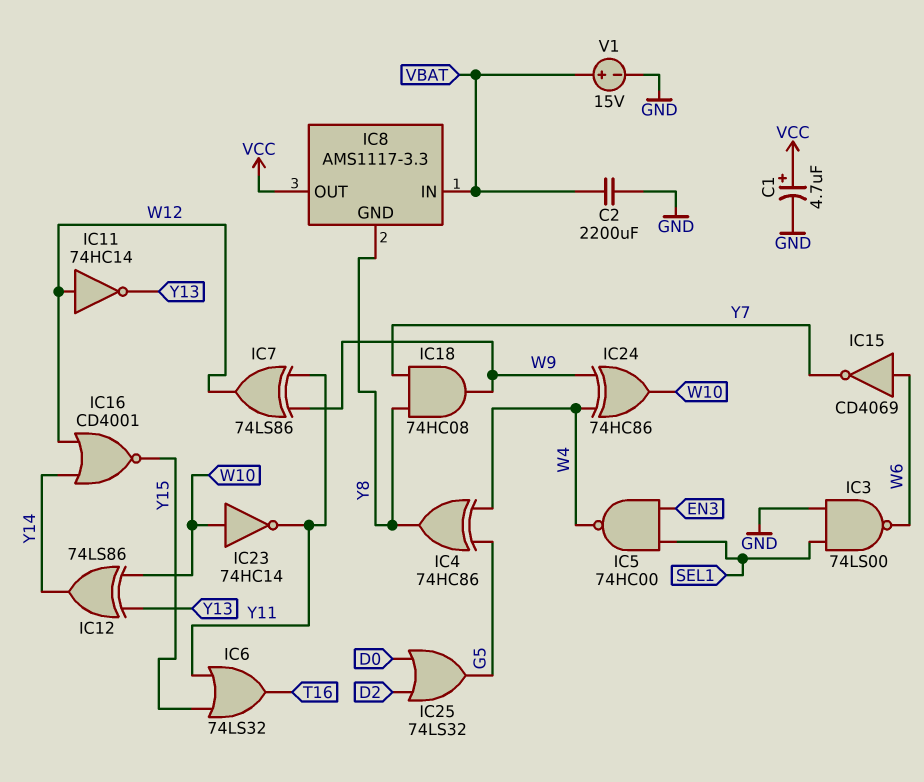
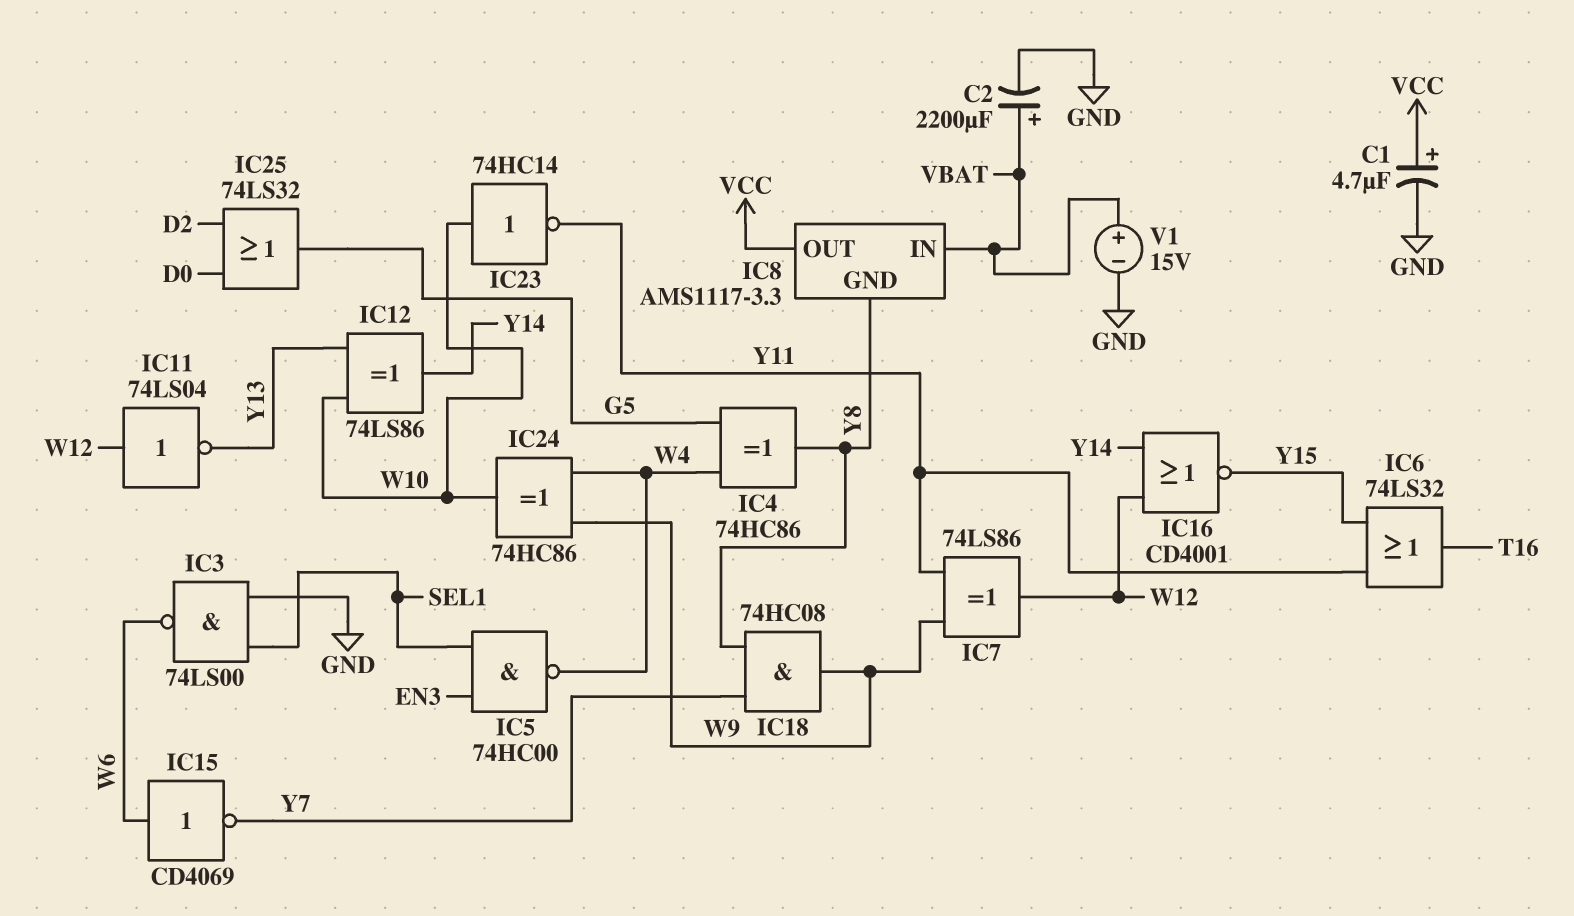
C2: 2200uF (GND, VBAT) -> 2200uF (plus VBAT, minus GND)
IC11: NOT 74HC14 (in W12, out Y13) -> NOT 74LS04 (in W12, out Y13)

